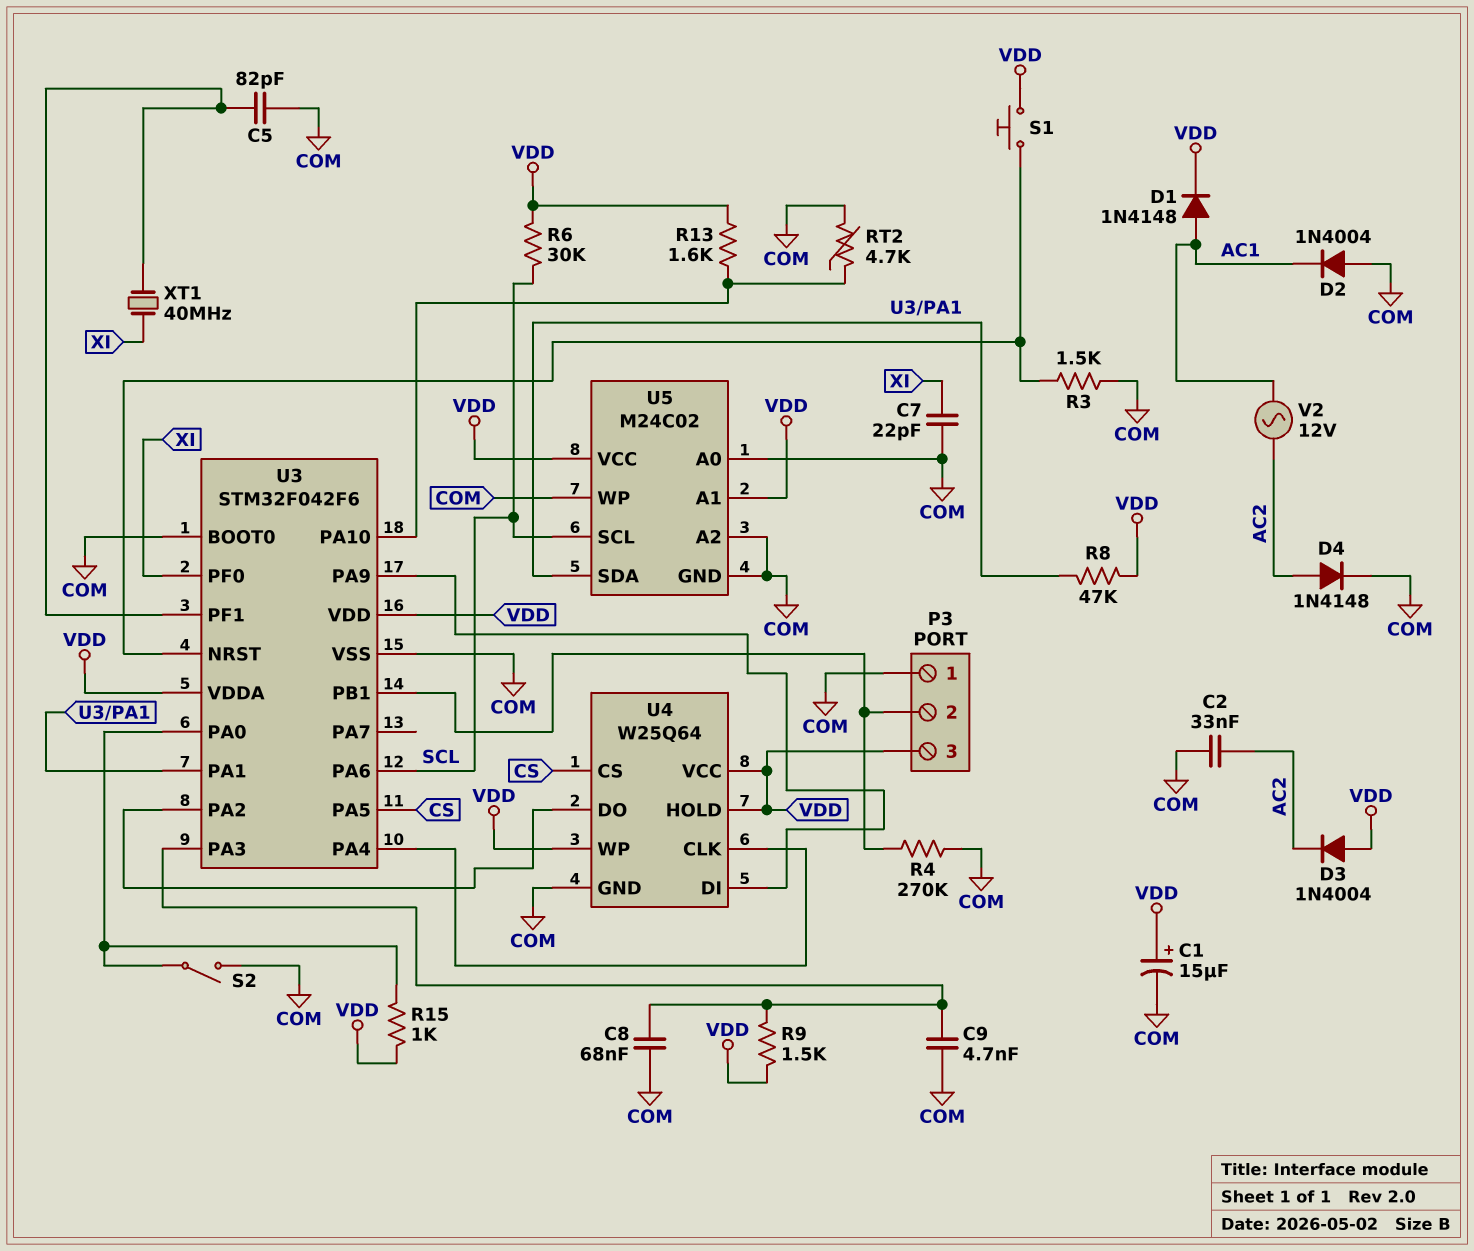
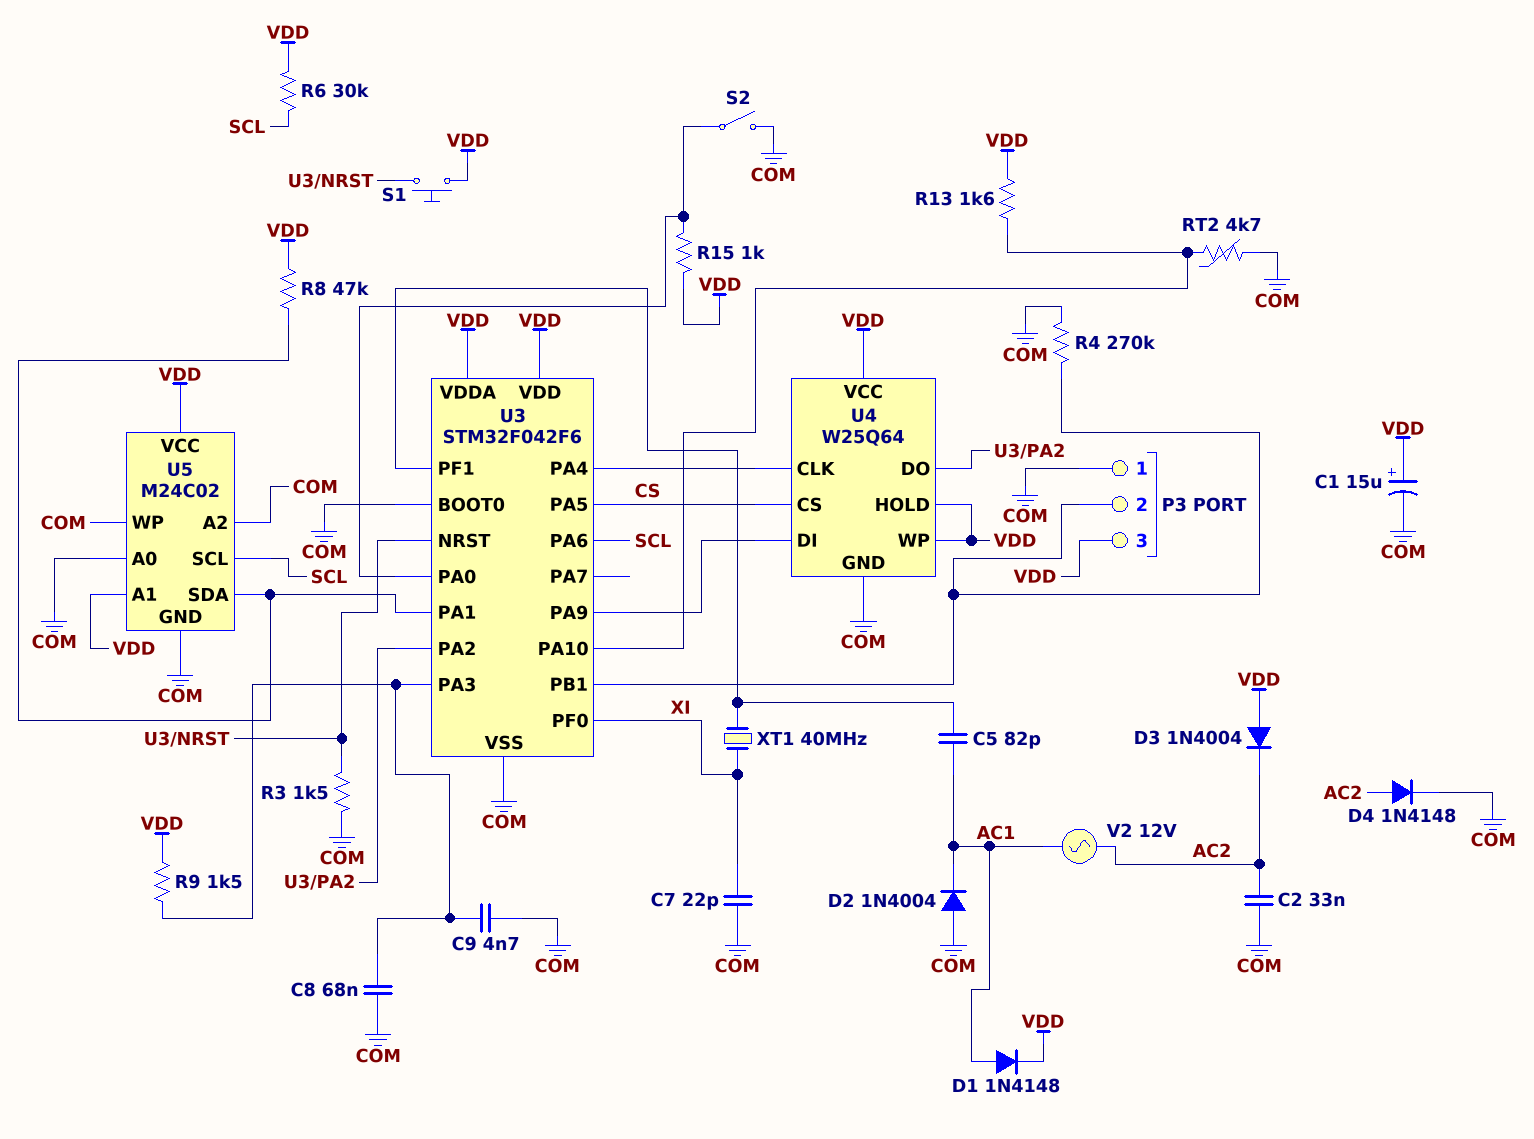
C5: 82pF (COM, U3/PF1) -> 82pF (AC1, U3/PF1)

